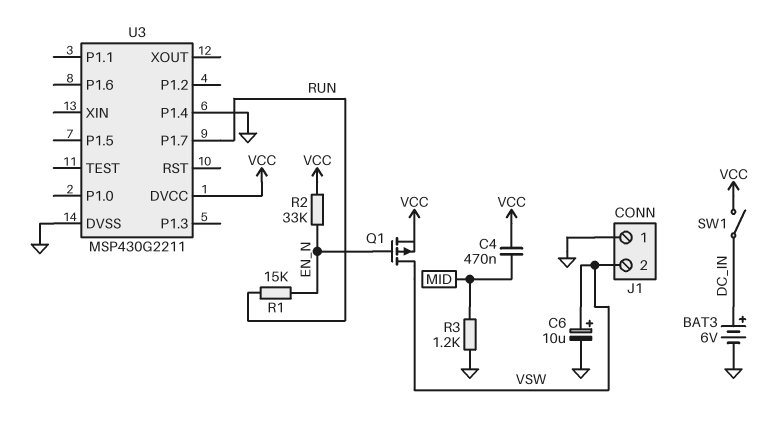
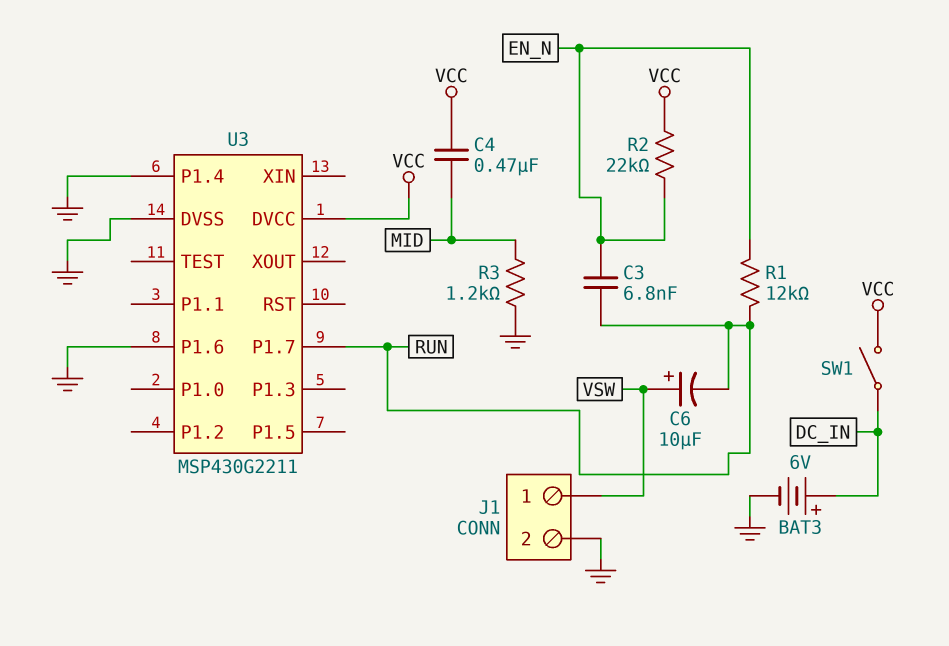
C3: none -> 6.8nF (EN_N, RUN)
C6: 10uF (plus VSW, minus GND) -> 10uF (plus VSW, minus RUN)
J1 pin 1: GND -> VSW
J1 pin 2: VSW -> GND
Q1: PMOS (G EN_N, D VSW, S VCC) -> none
R1: 15k (EN_N, RUN) -> 12k (EN_N, RUN)
R2: 33k (EN_N, VCC) -> 22k (EN_N, VCC)
U3 pin P1.6: none -> GND

